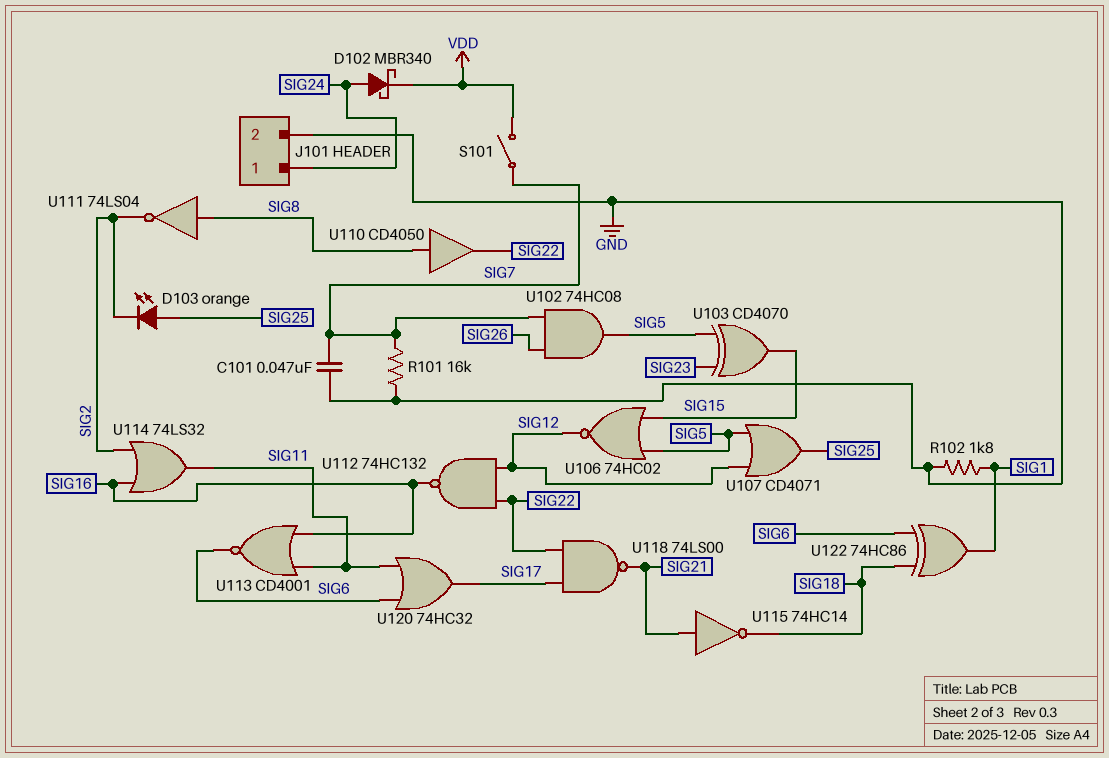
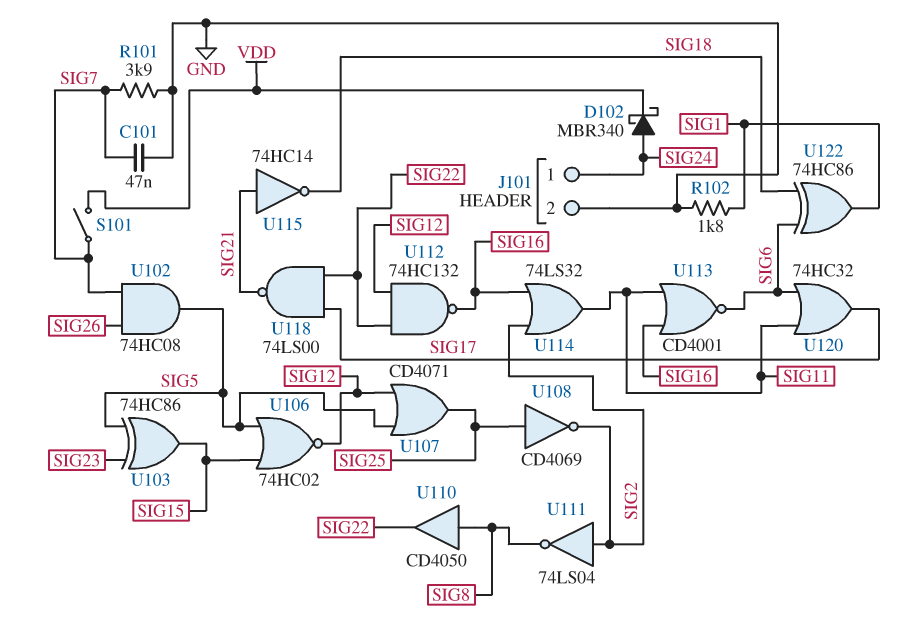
D103: LED orange (A SIG25, K SIG2) -> none
R101: 16k (GND, SIG7) -> 3.9k (GND, SIG7)
U103: XOR CD4070 (in SIG5, in SIG23, out SIG15) -> XOR 74HC86 (in SIG5, in SIG23, out SIG15)
U108: none -> NOT CD4069 (in SIG25, out SIG2)
U111: NOT 74LS04 (in SIG8, out SIG2) -> NOT 74LS04 (in SIG2, out SIG8)

